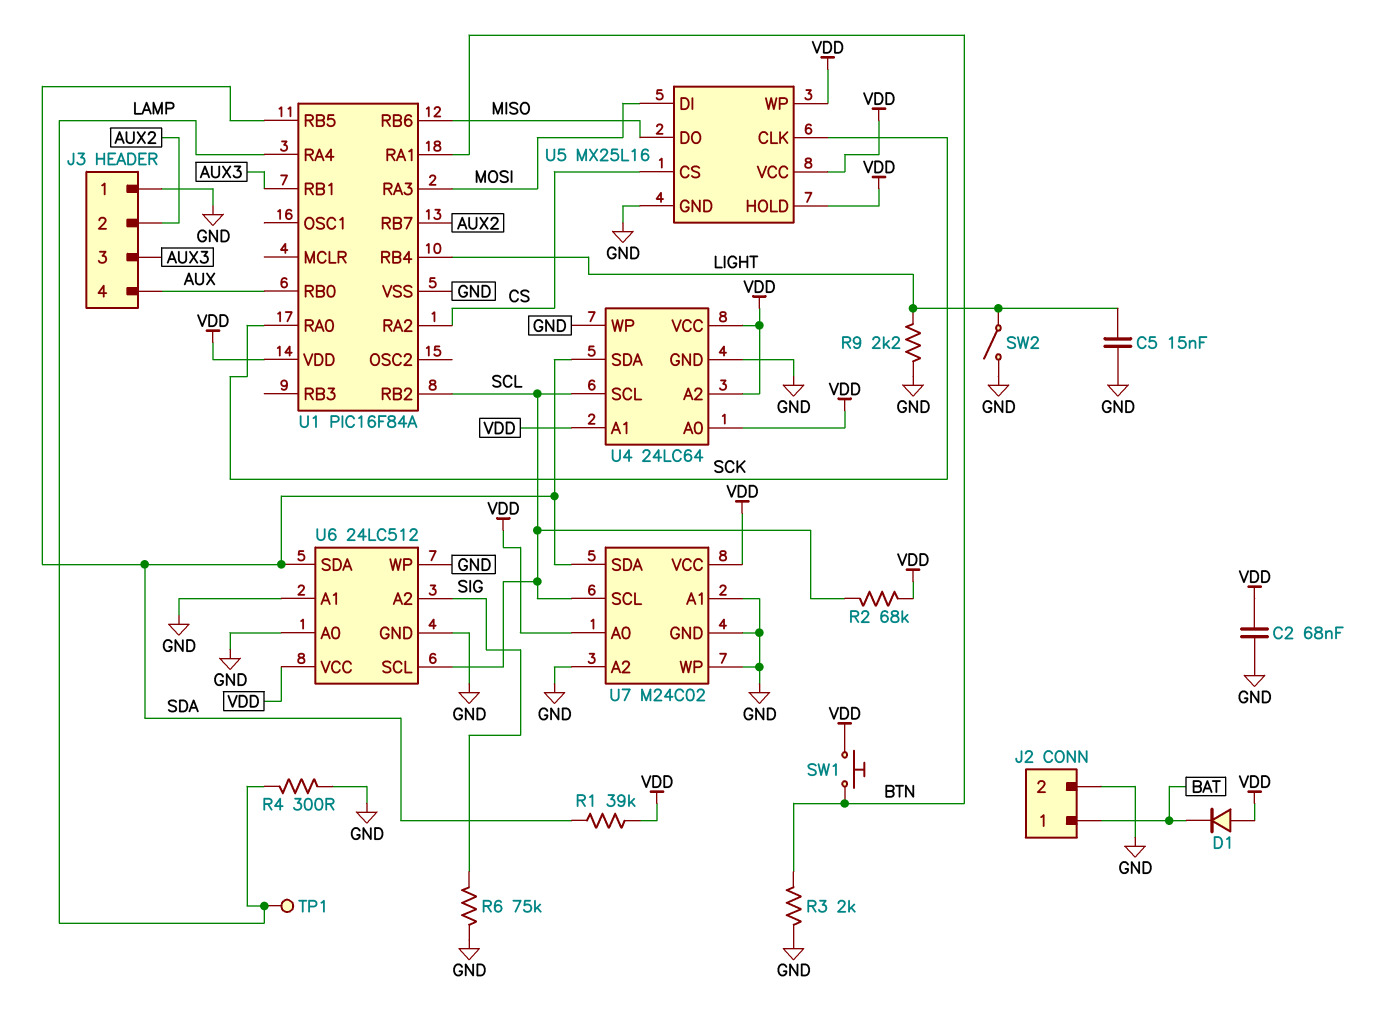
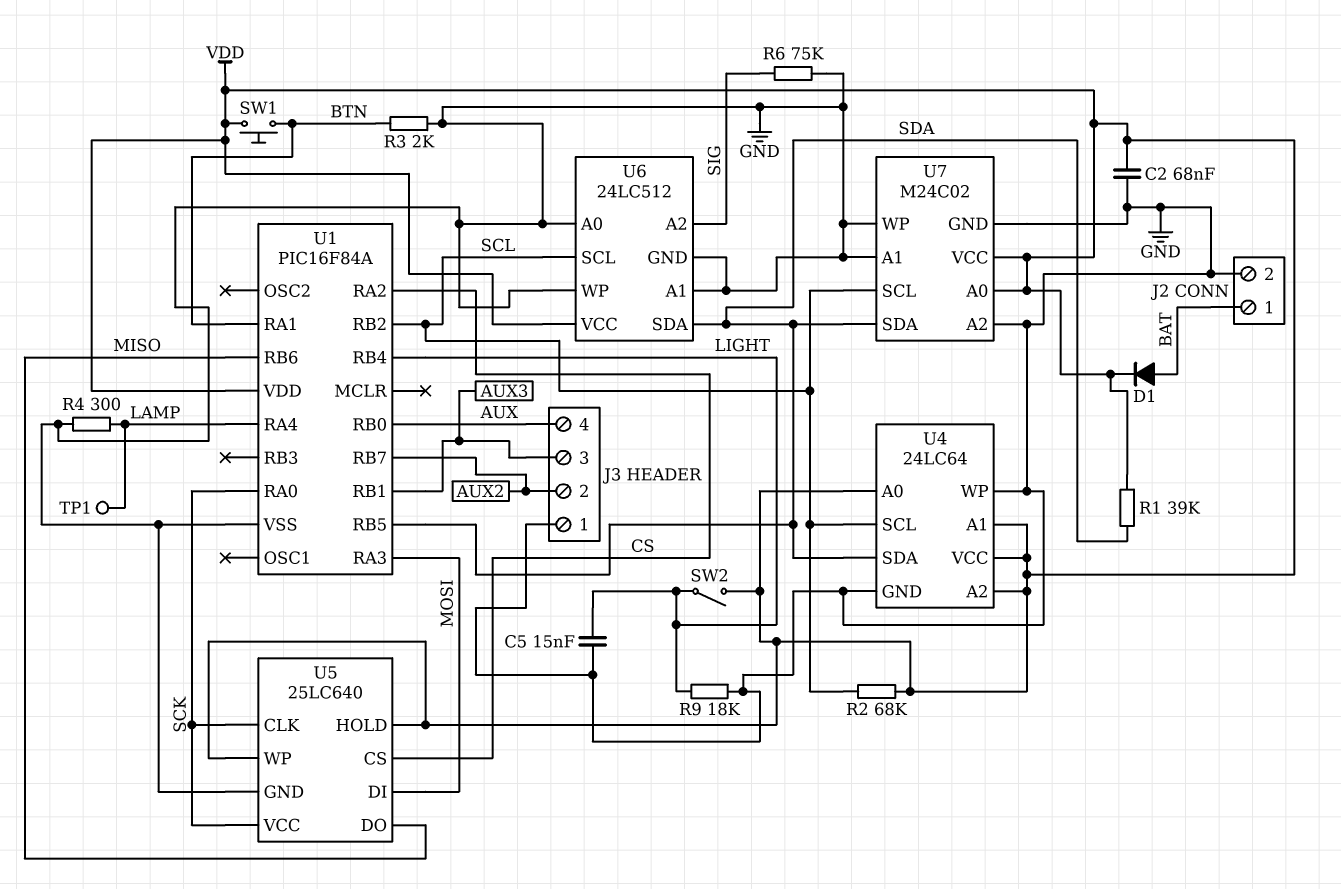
D1: diode (A VDD, K BAT) -> diode (A BAT, K VDD)
R9: 2.2k (GND, LIGHT) -> 18k (GND, LIGHT)
SW2: switch (GND, LIGHT) -> switch (LIGHT, VDD)
U5: MX25L16 -> 25LC640
U5 pin VCC: VDD -> SCK

